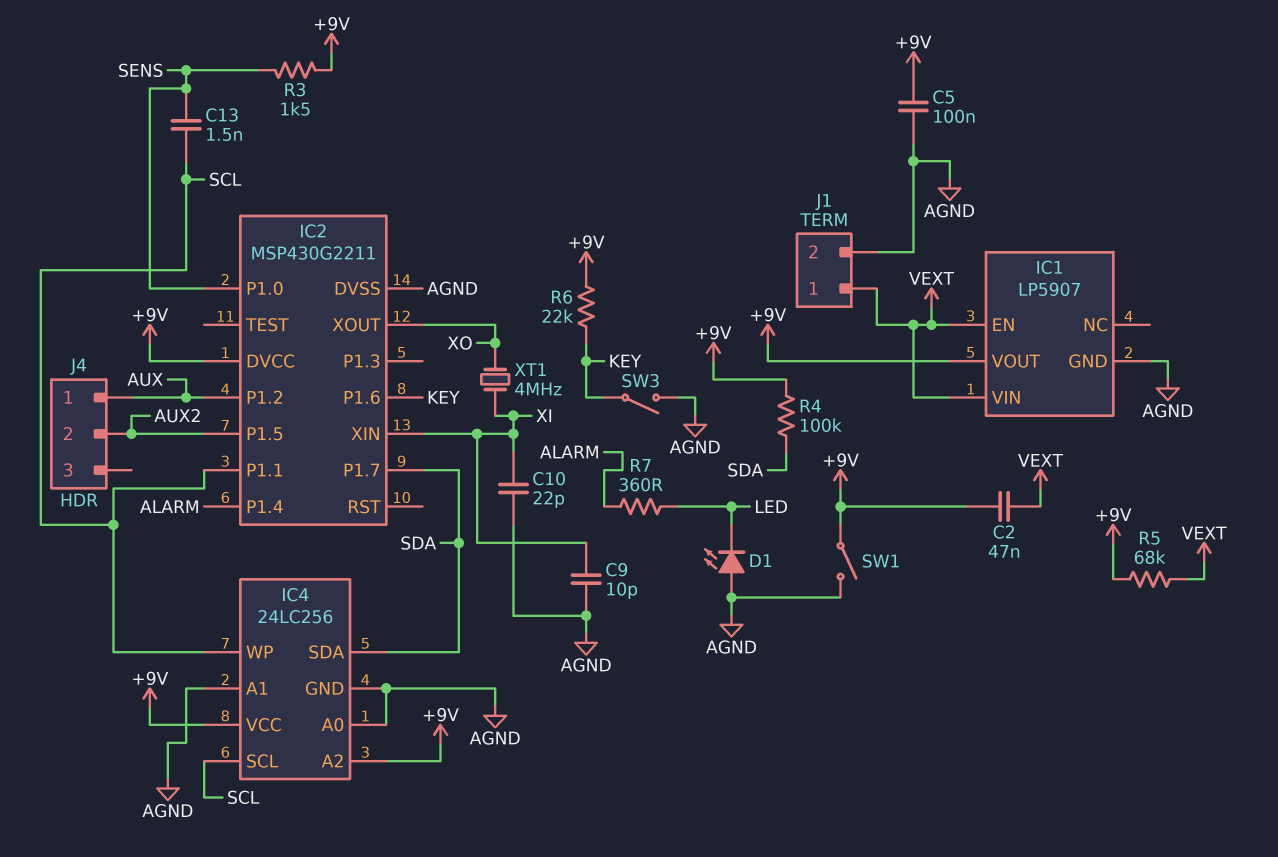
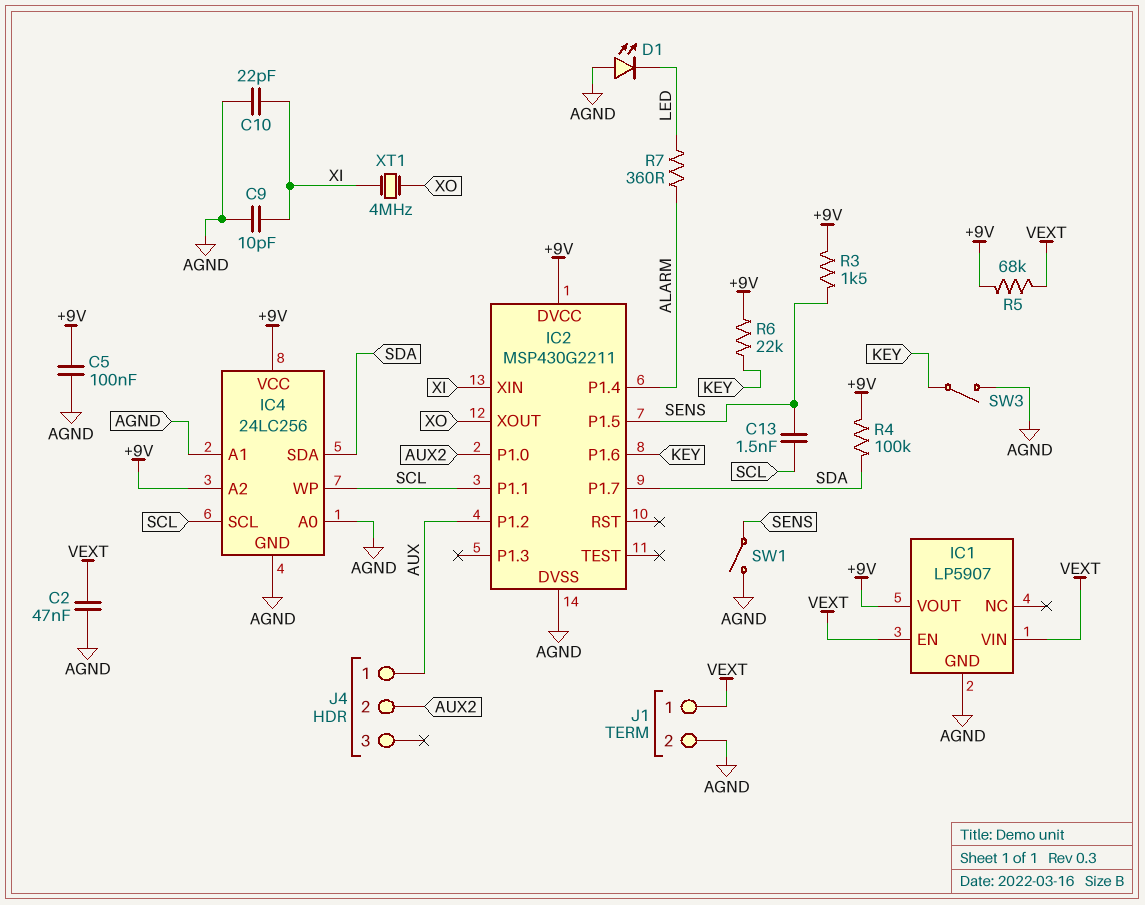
C2: 47nF (+9V, VEXT) -> 47nF (AGND, VEXT)
IC2 pin P1.0: SENS -> AUX2
IC2 pin P1.5: AUX2 -> SENS
SW1: switch (+9V, AGND) -> switch (AGND, SENS)

